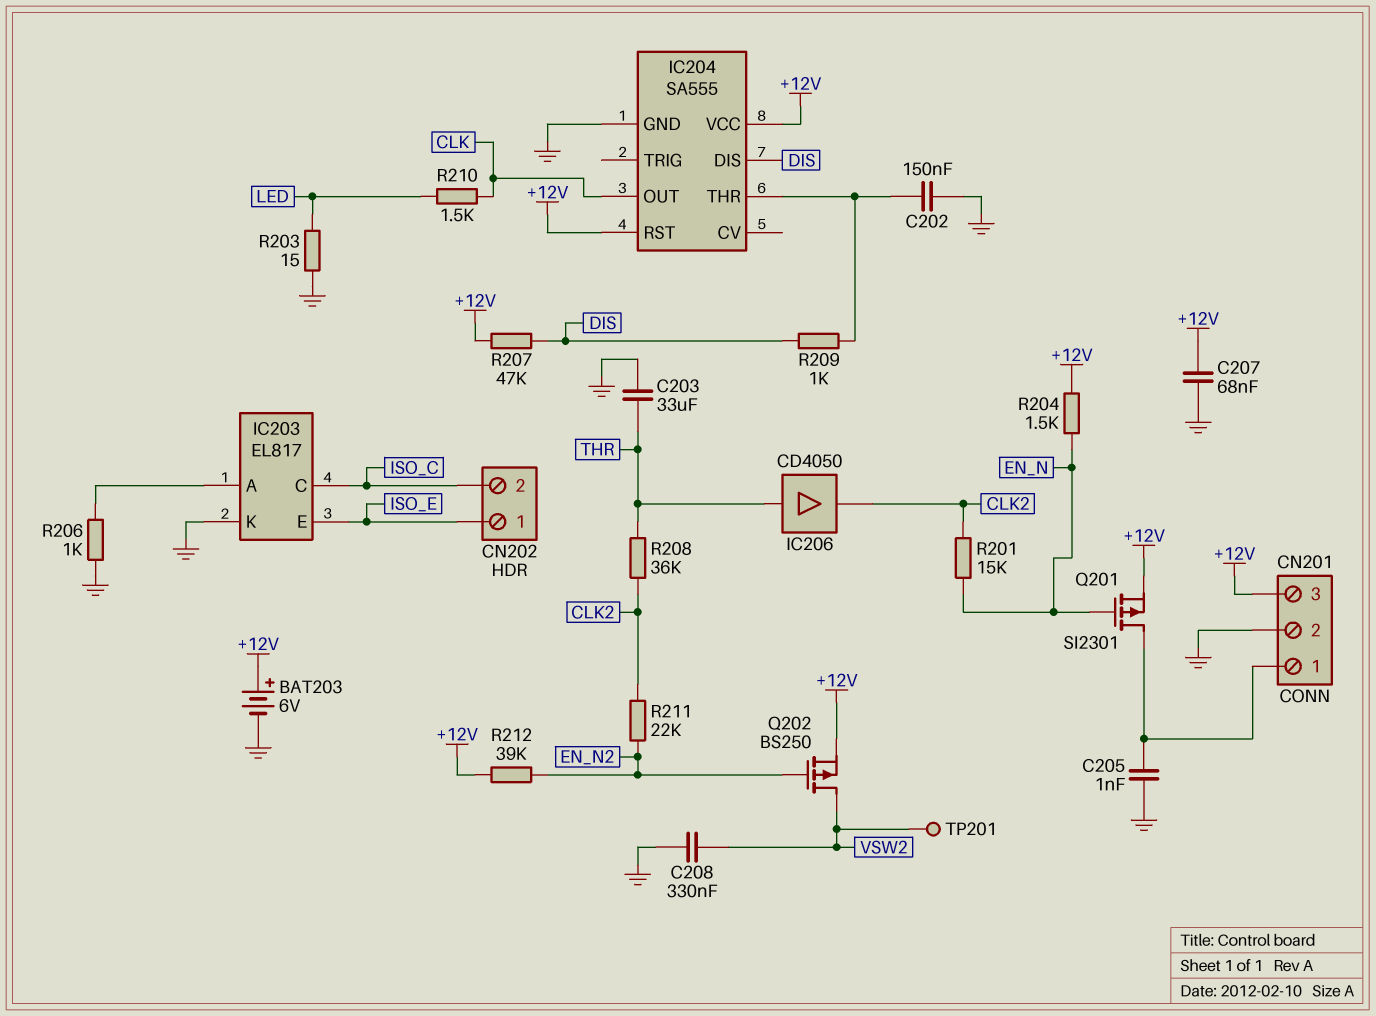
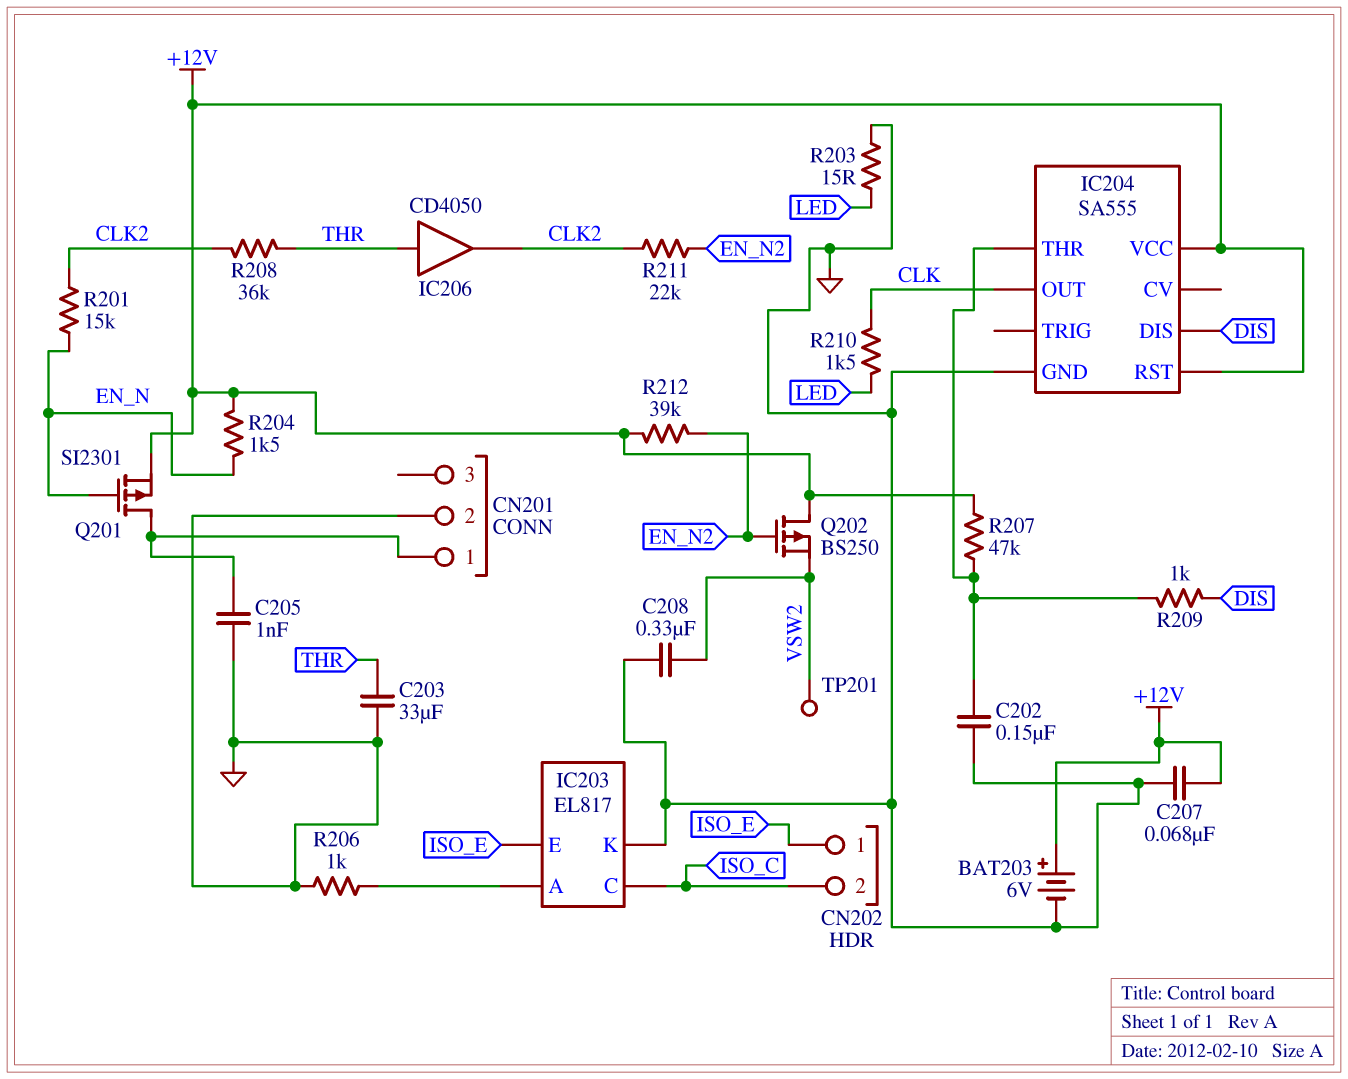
CN201 pin 3: +12V -> none
Q202: PMOS BS250 (G EN_N2, D VSW2, S +12V) -> PMOS BS250 (G EN_N2, D +12V, S VSW2)
R207: 47k (+12V, DIS) -> 47k (+12V, IC204/THR)

